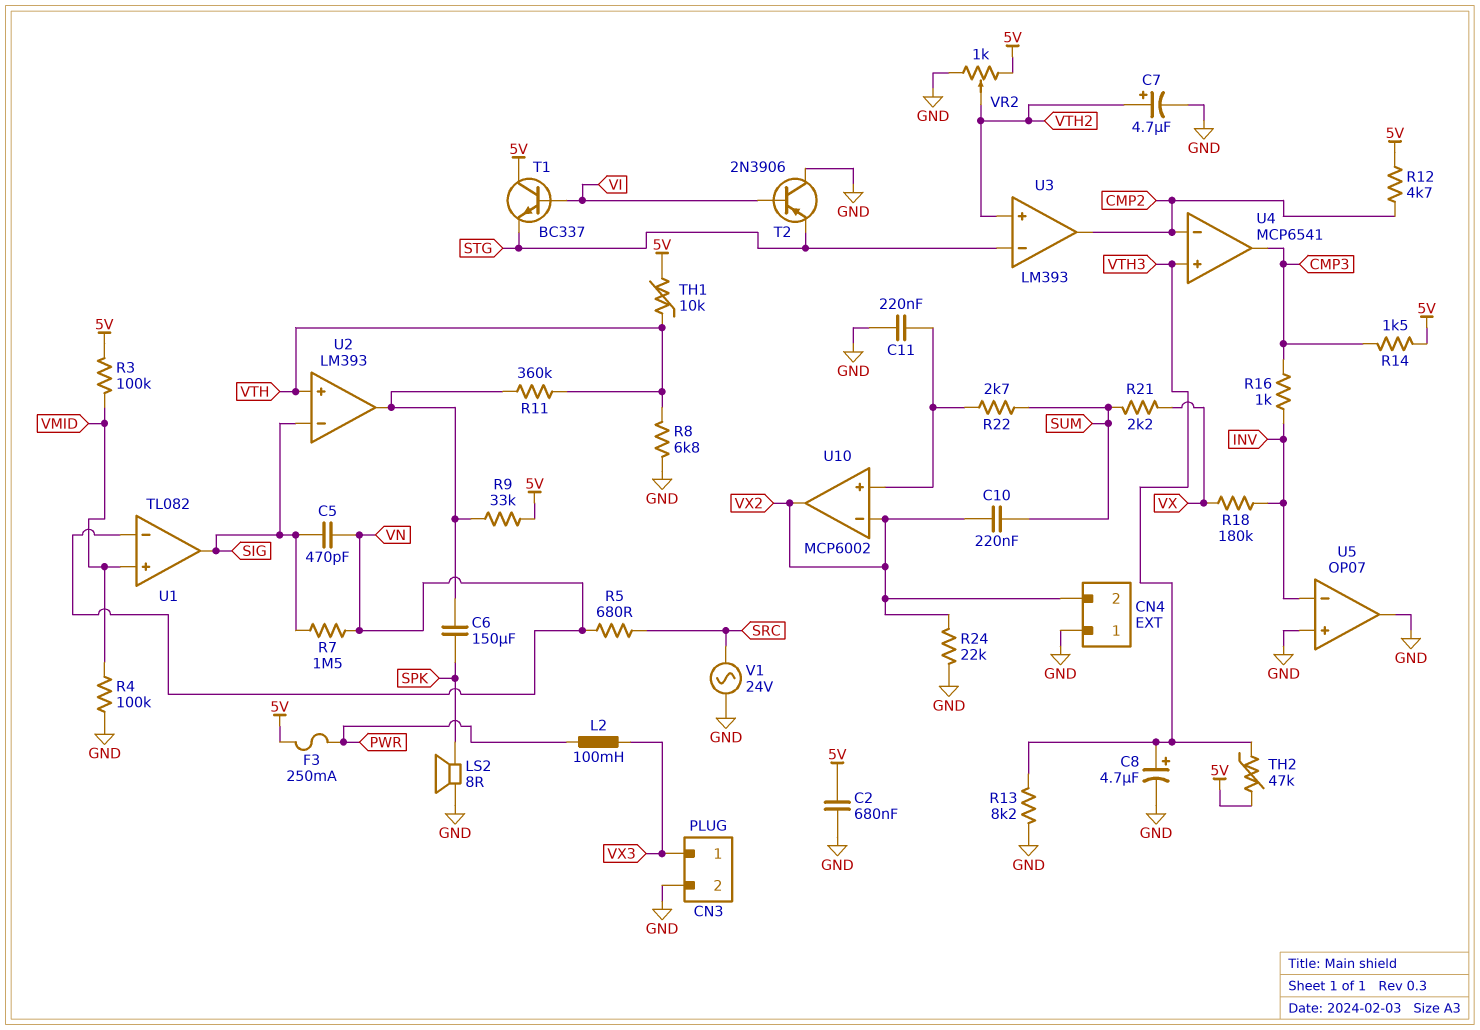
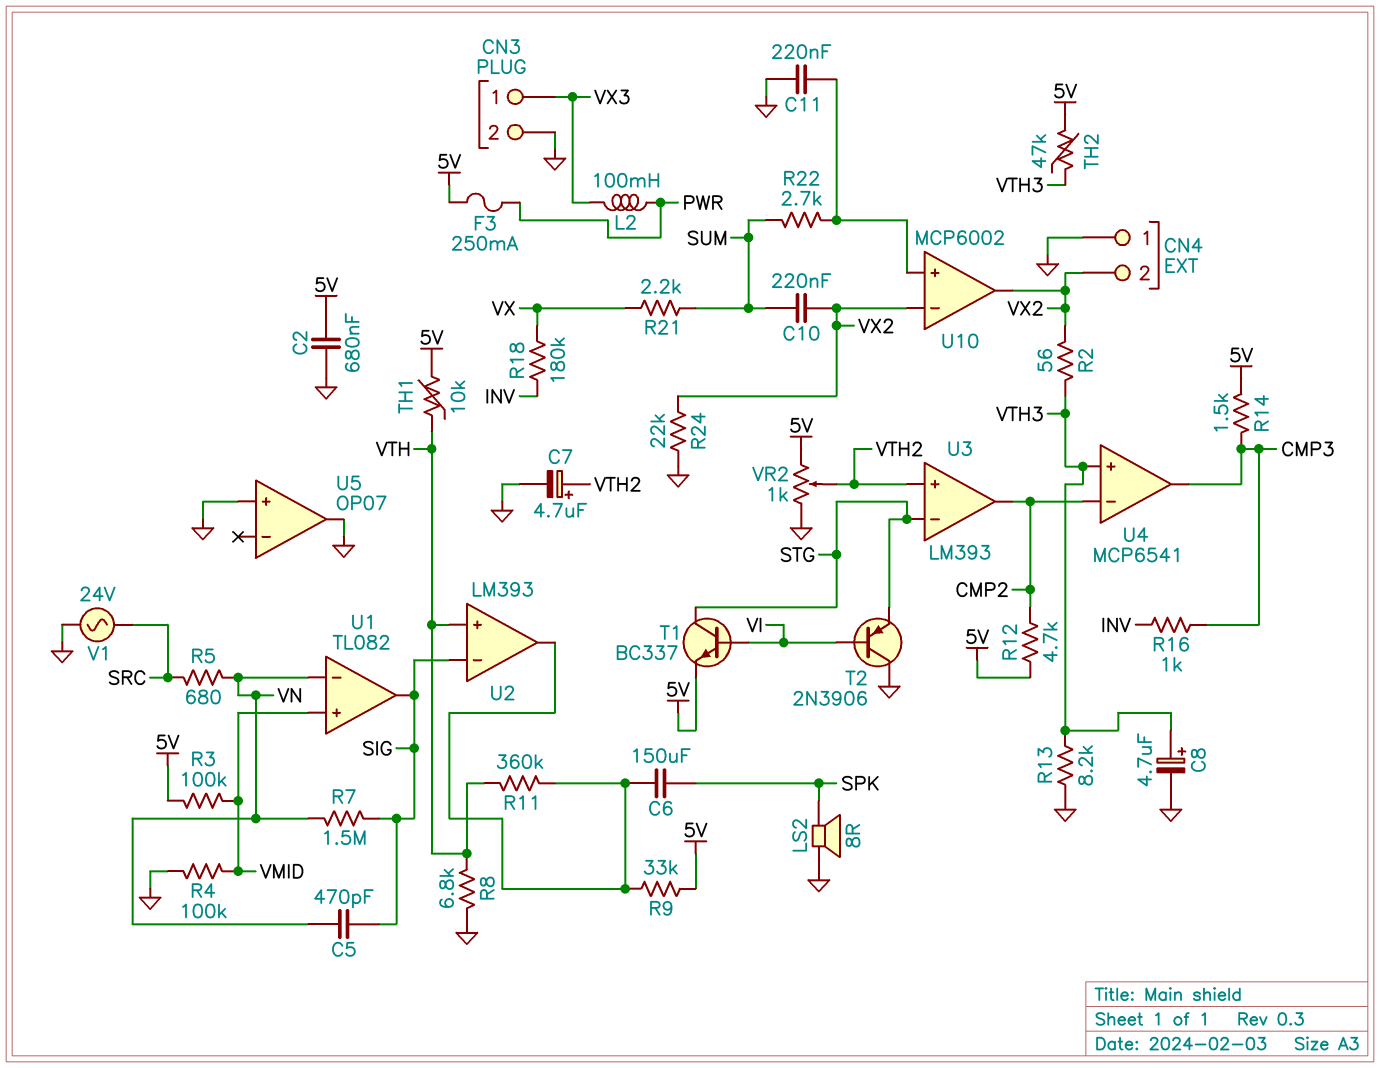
R2: none -> 56 (VTH3, VX2)
T1: NPN BC337 (B VI, C 5V, E STG) -> NPN BC337 (B VI, C STG, E 5V)
U5 pin in-: INV -> none

